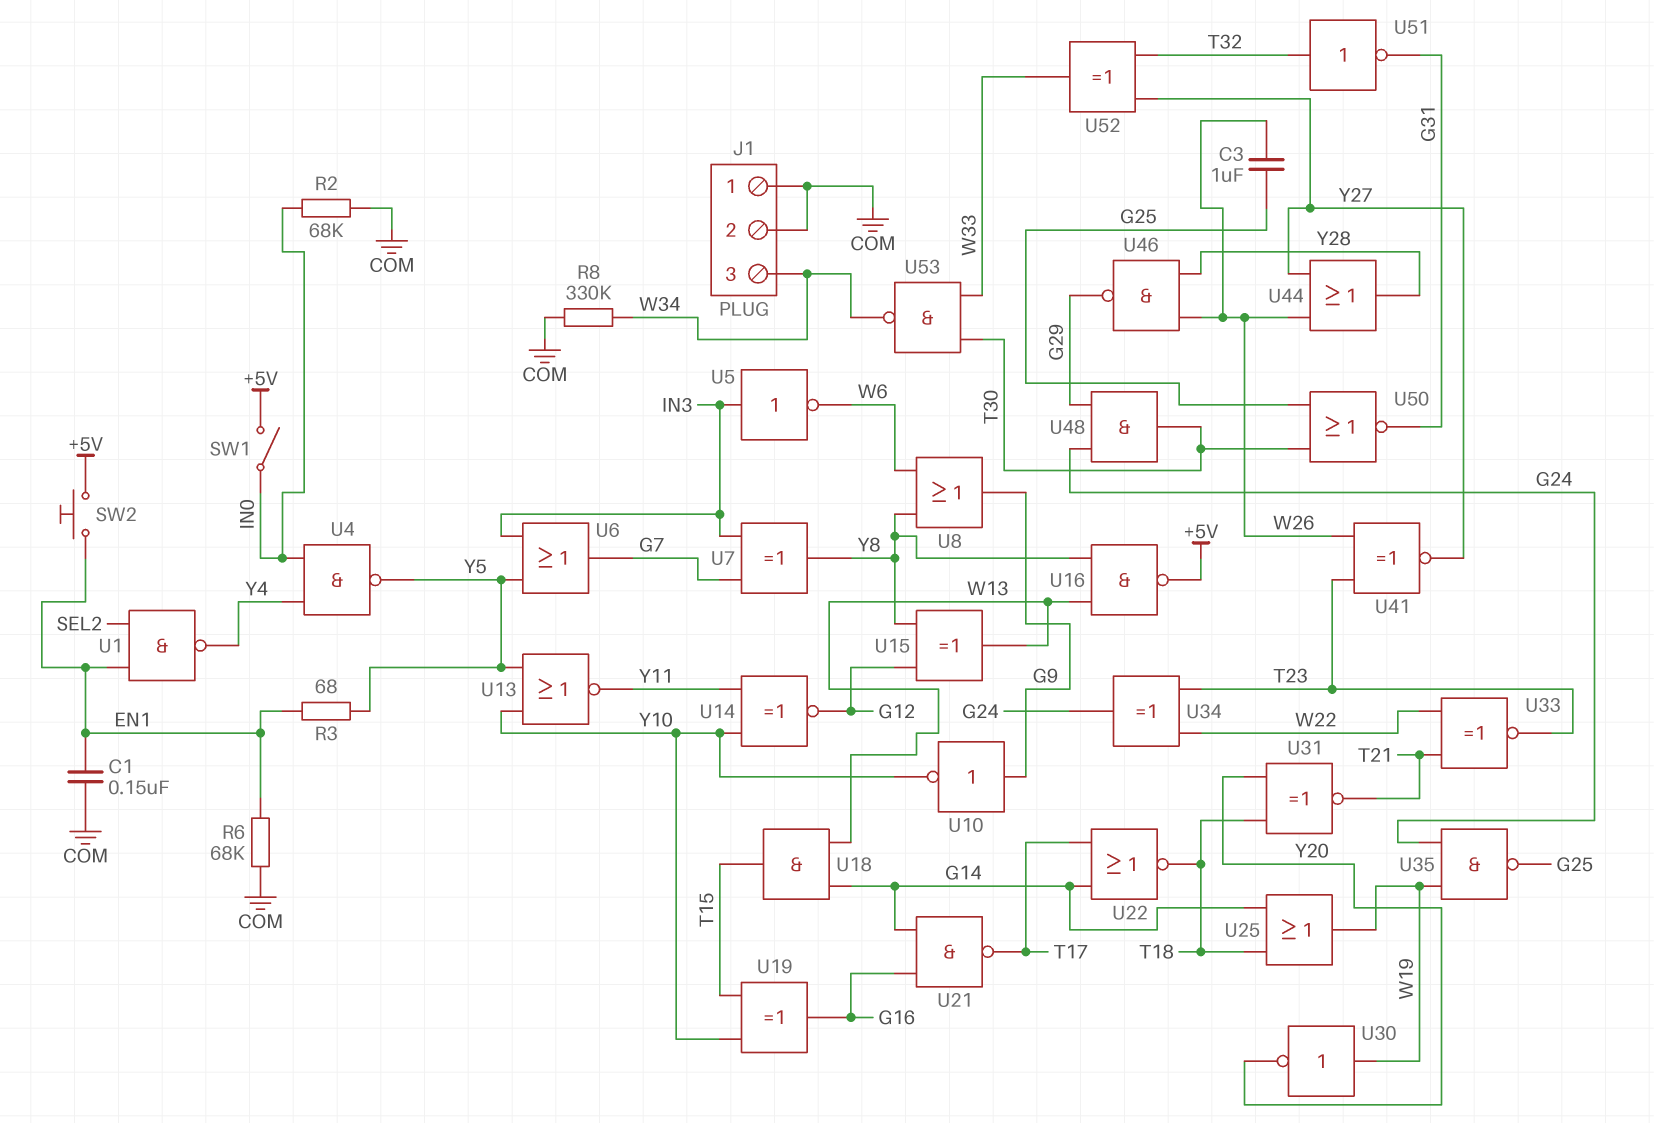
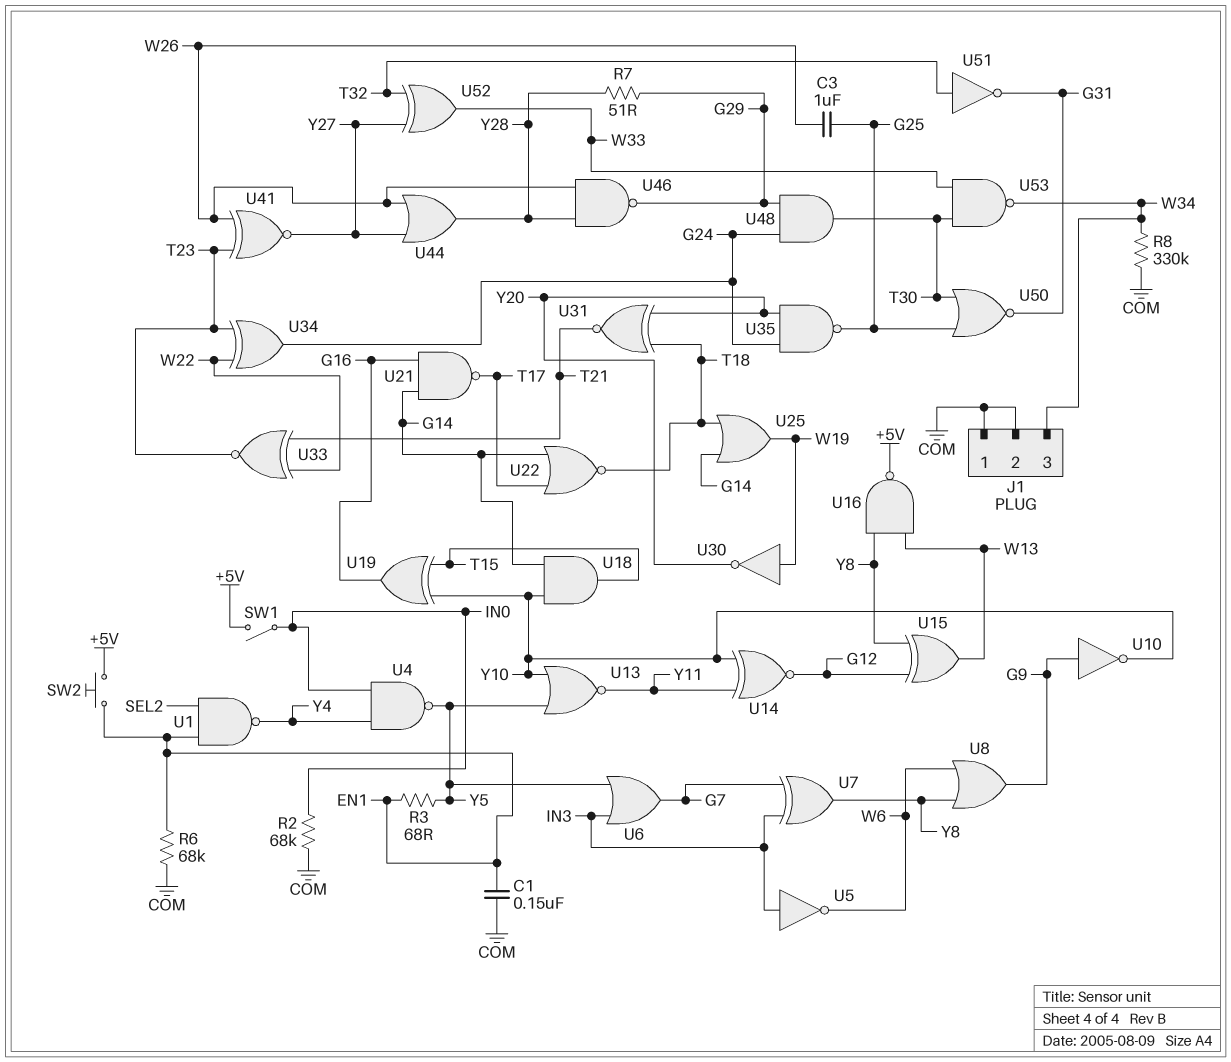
R7: none -> 51 (G29, Y28)
U18: AND (in G14, in W13, out T15) -> AND (in G14, in Y10, out T15)
U35: NAND (in G24, in W19, out G25) -> NAND (in G24, in Y20, out G25)

